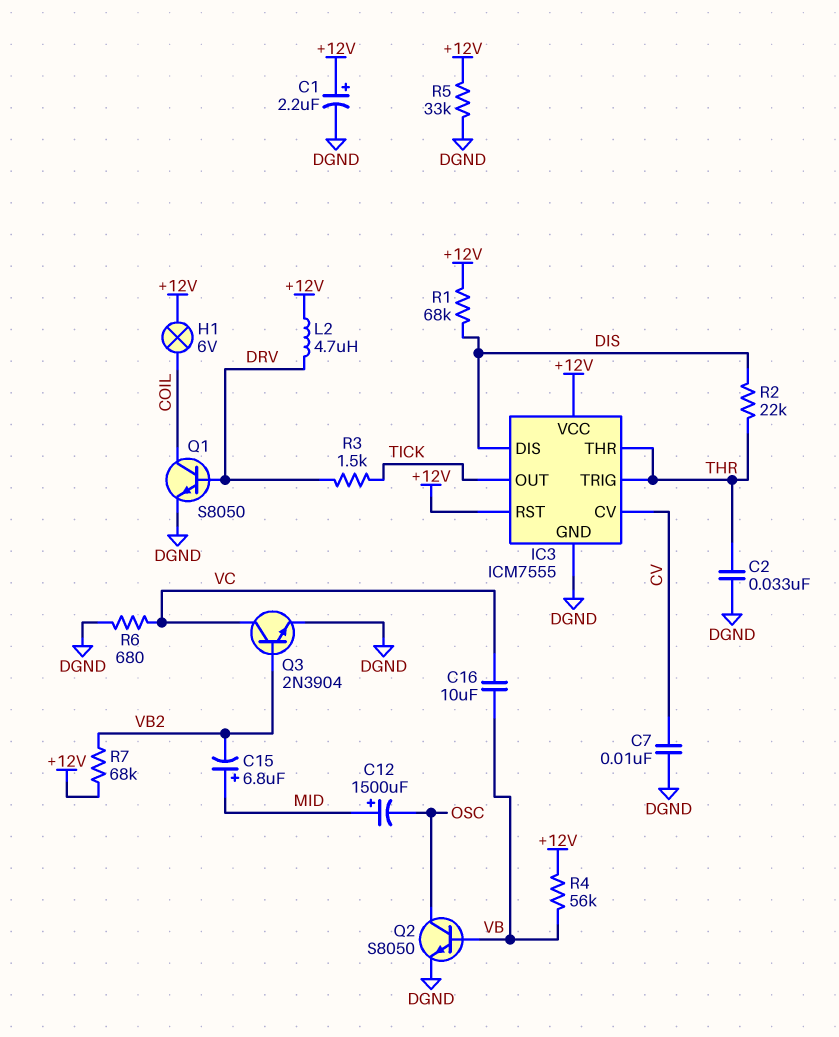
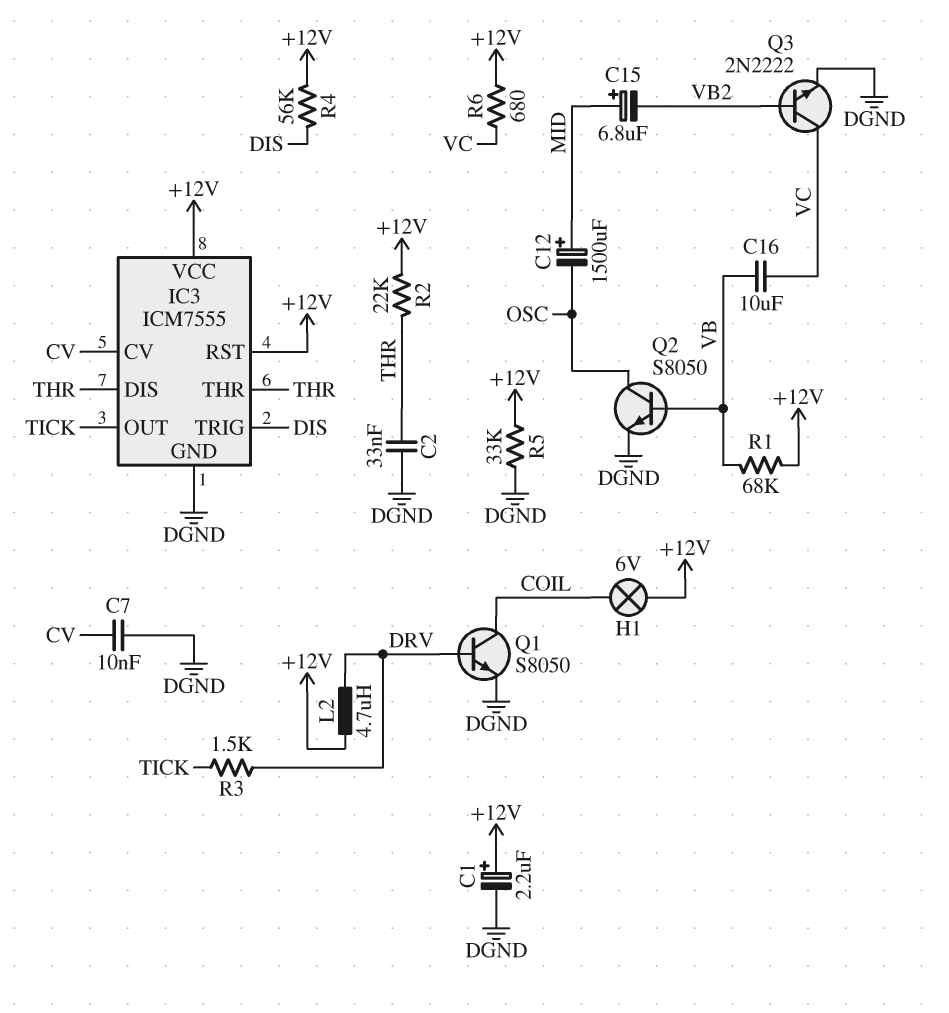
IC3 pin DIS: DIS -> THR
IC3 pin TRIG: THR -> DIS
Q3: NPN 2N3904 (B VB2, C VC, E DGND) -> NPN 2N2222 (B VB2, C VC, E DGND)
R1: 68k (+12V, DIS) -> 68k (+12V, VB)
R2: 22k (DIS, THR) -> 22k (+12V, THR)
R4: 56k (+12V, VB) -> 56k (+12V, DIS)
R6: 680 (DGND, VC) -> 680 (+12V, VC)
R7: 68k (+12V, VB2) -> none

